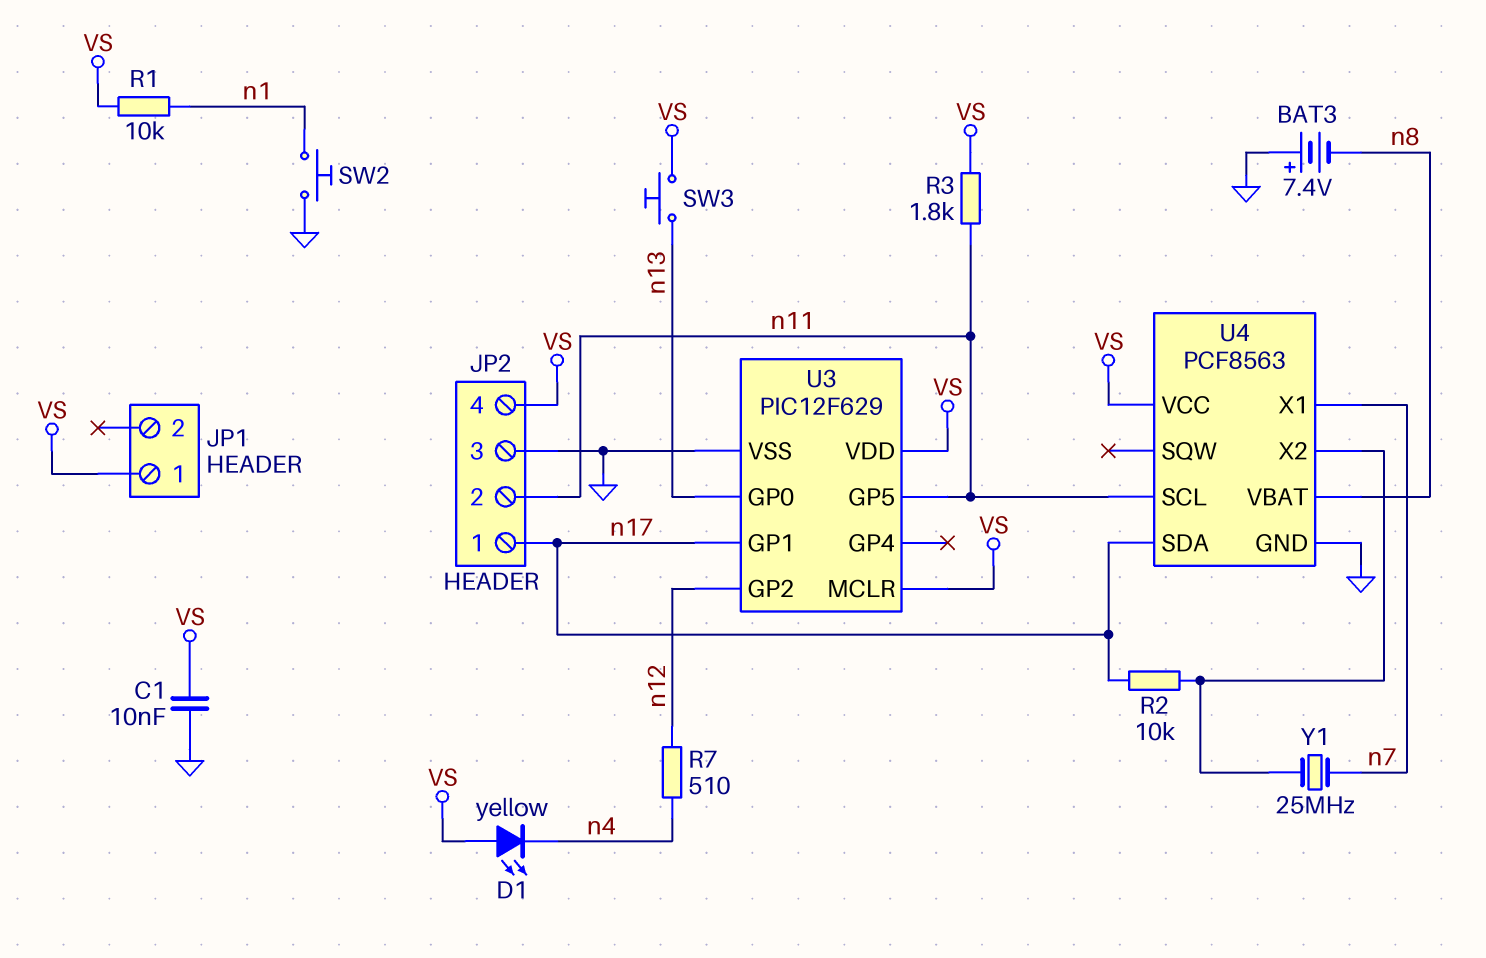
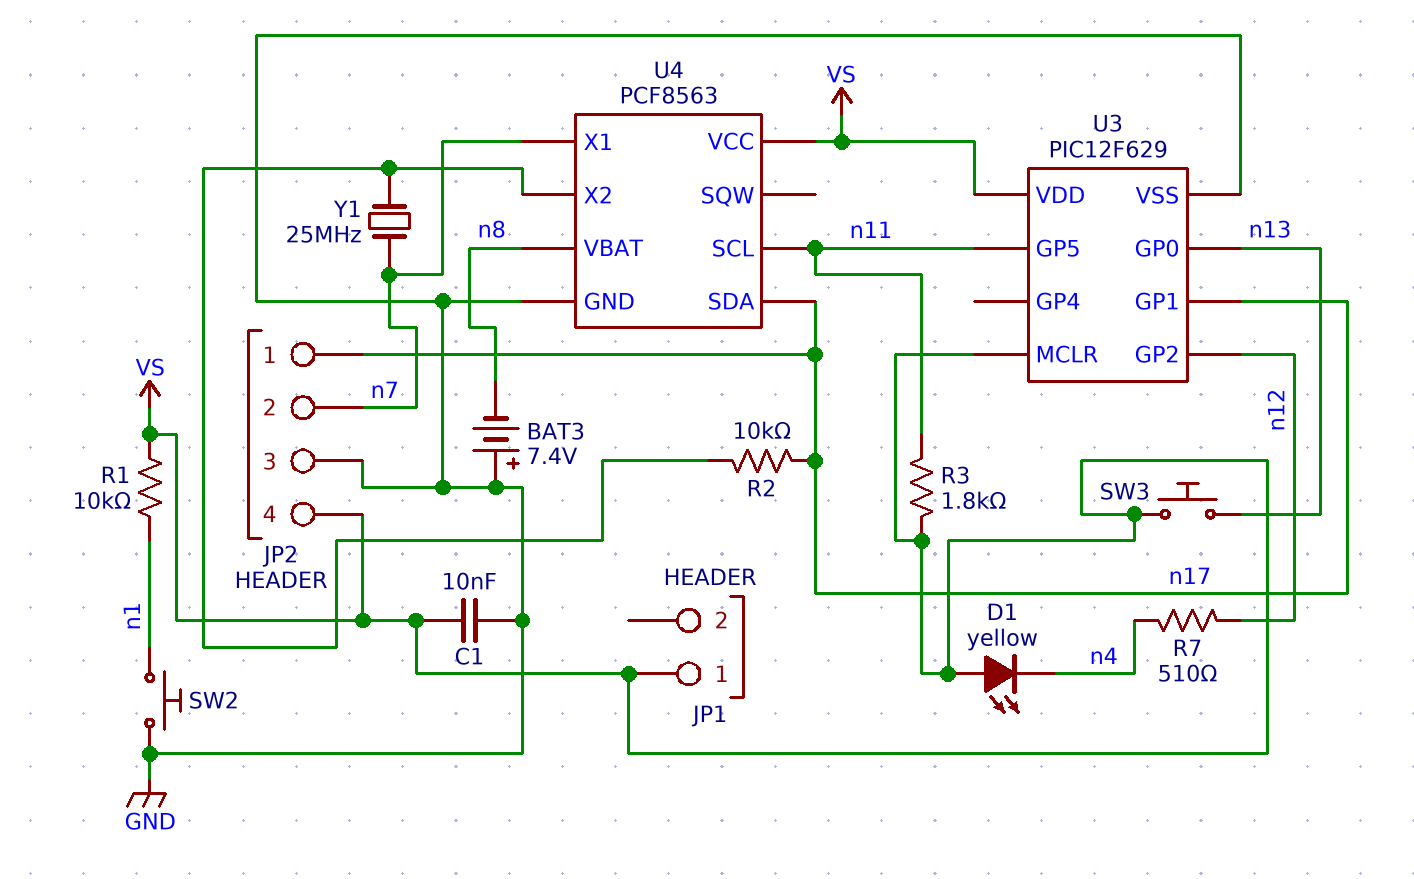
JP2 pin 2: n11 -> n7

